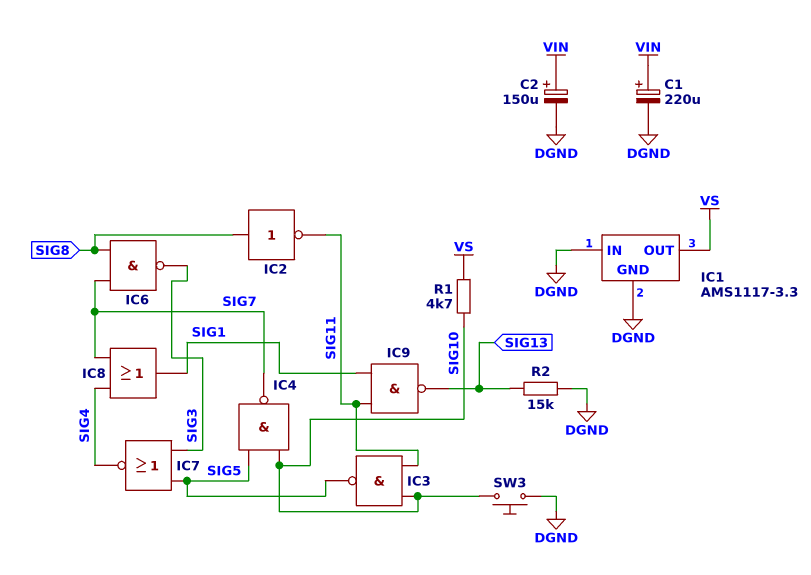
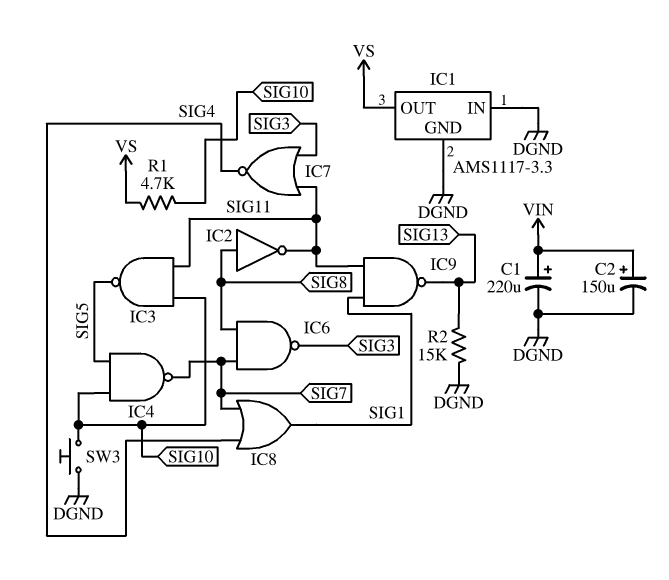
IC7: NOR (in SIG3, in SIG5, out SIG4) -> NOR (in SIG3, in SIG11, out SIG4)

